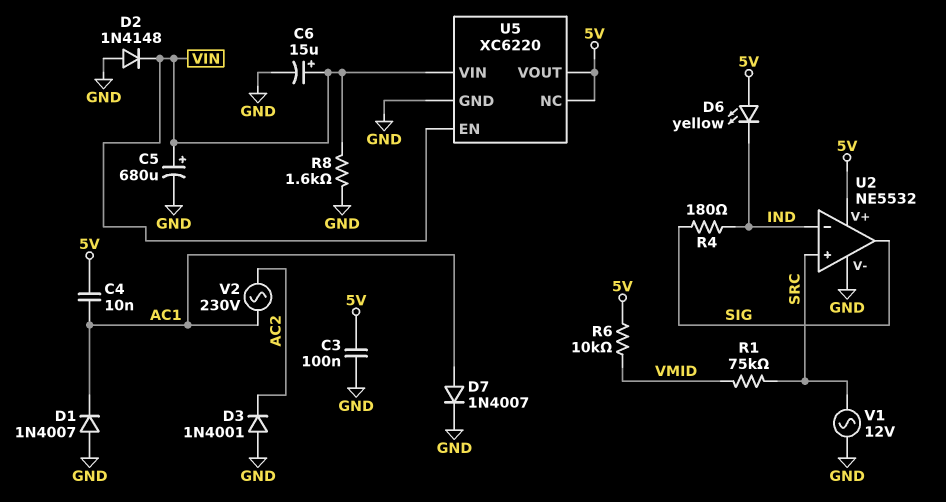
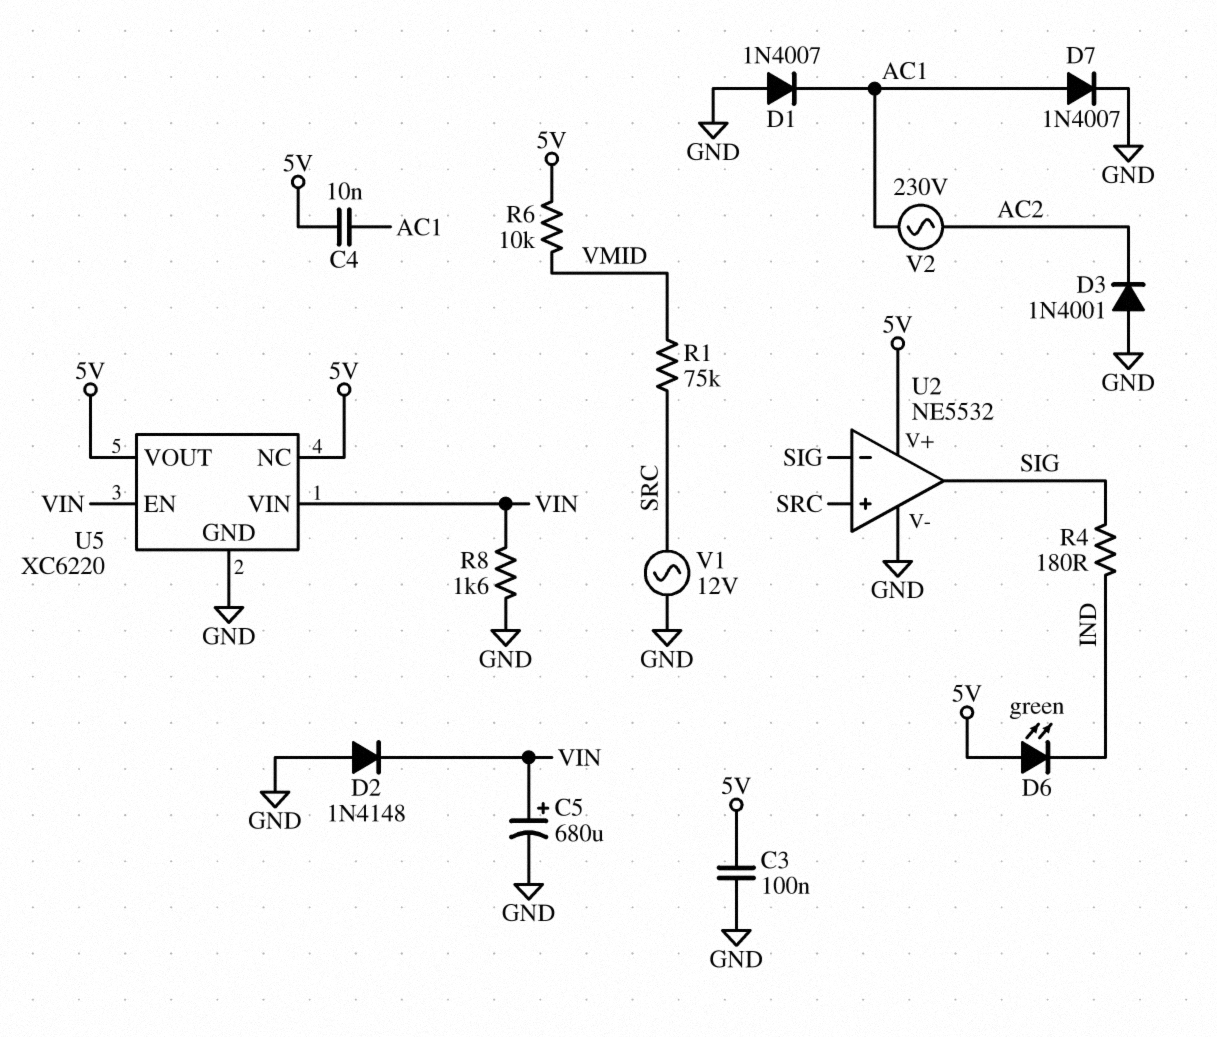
C6: 15uF (plus VIN, minus GND) -> none
D6: LED yellow (A 5V, K IND) -> LED green (A 5V, K IND)
U2 pin in-: IND -> SIG

